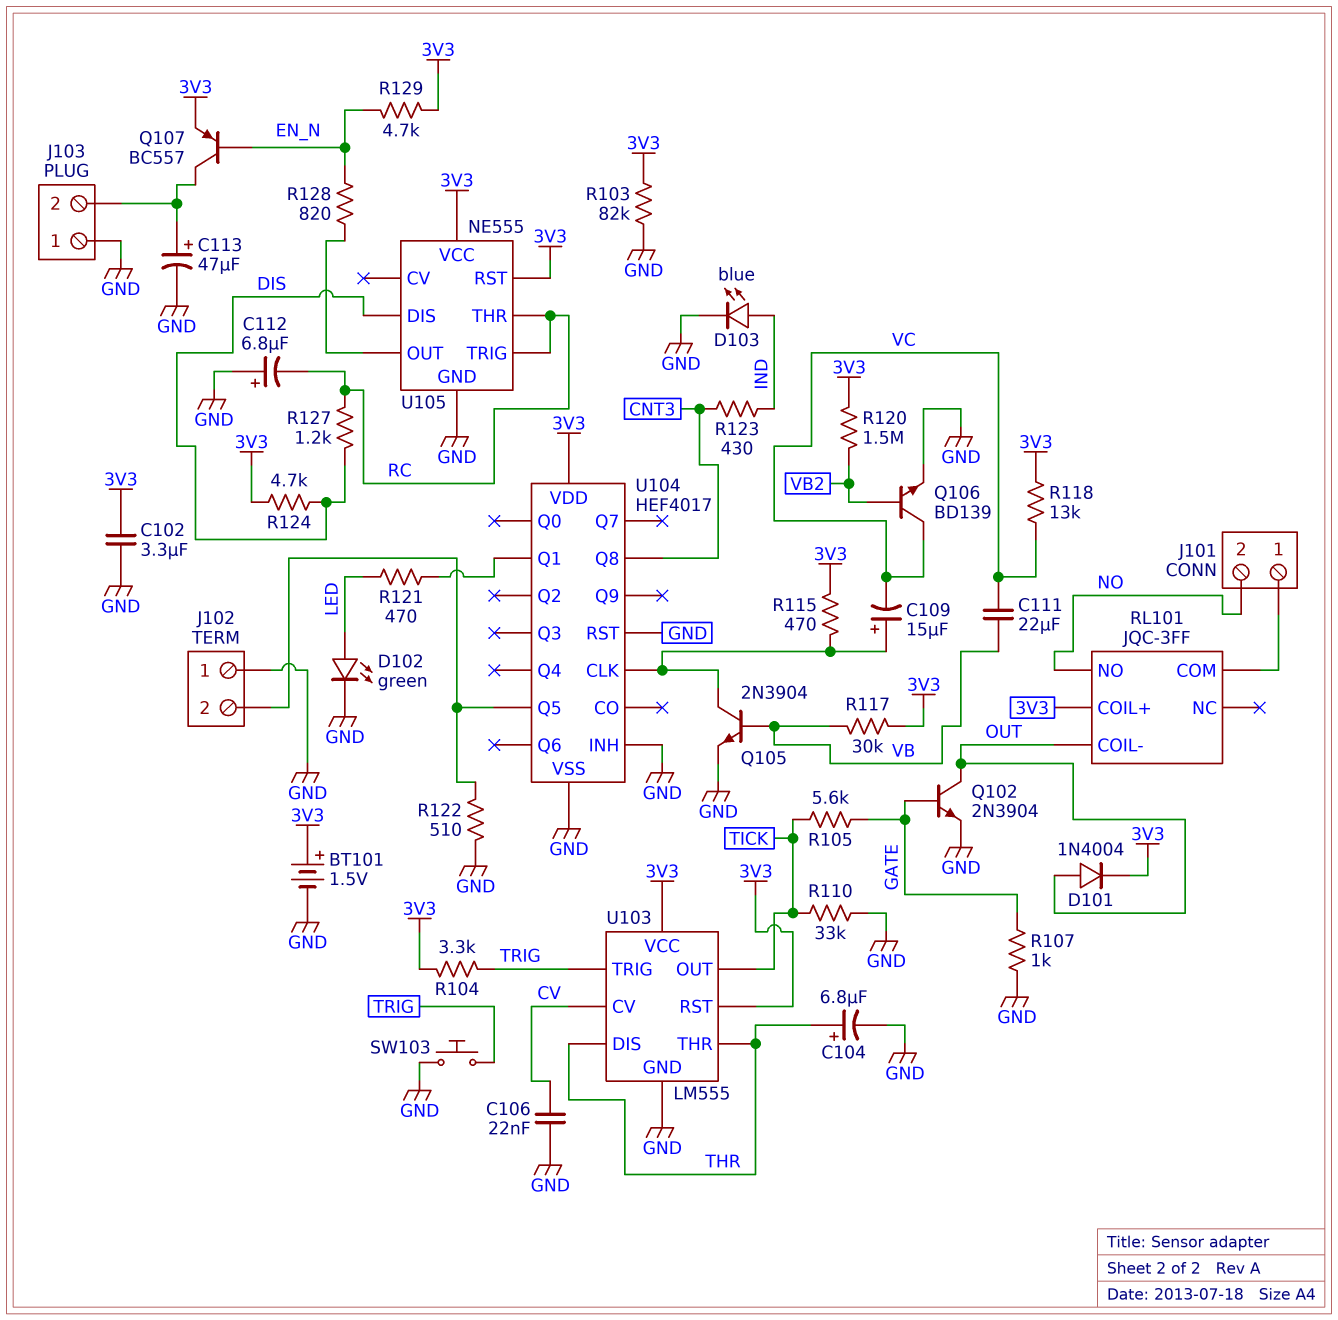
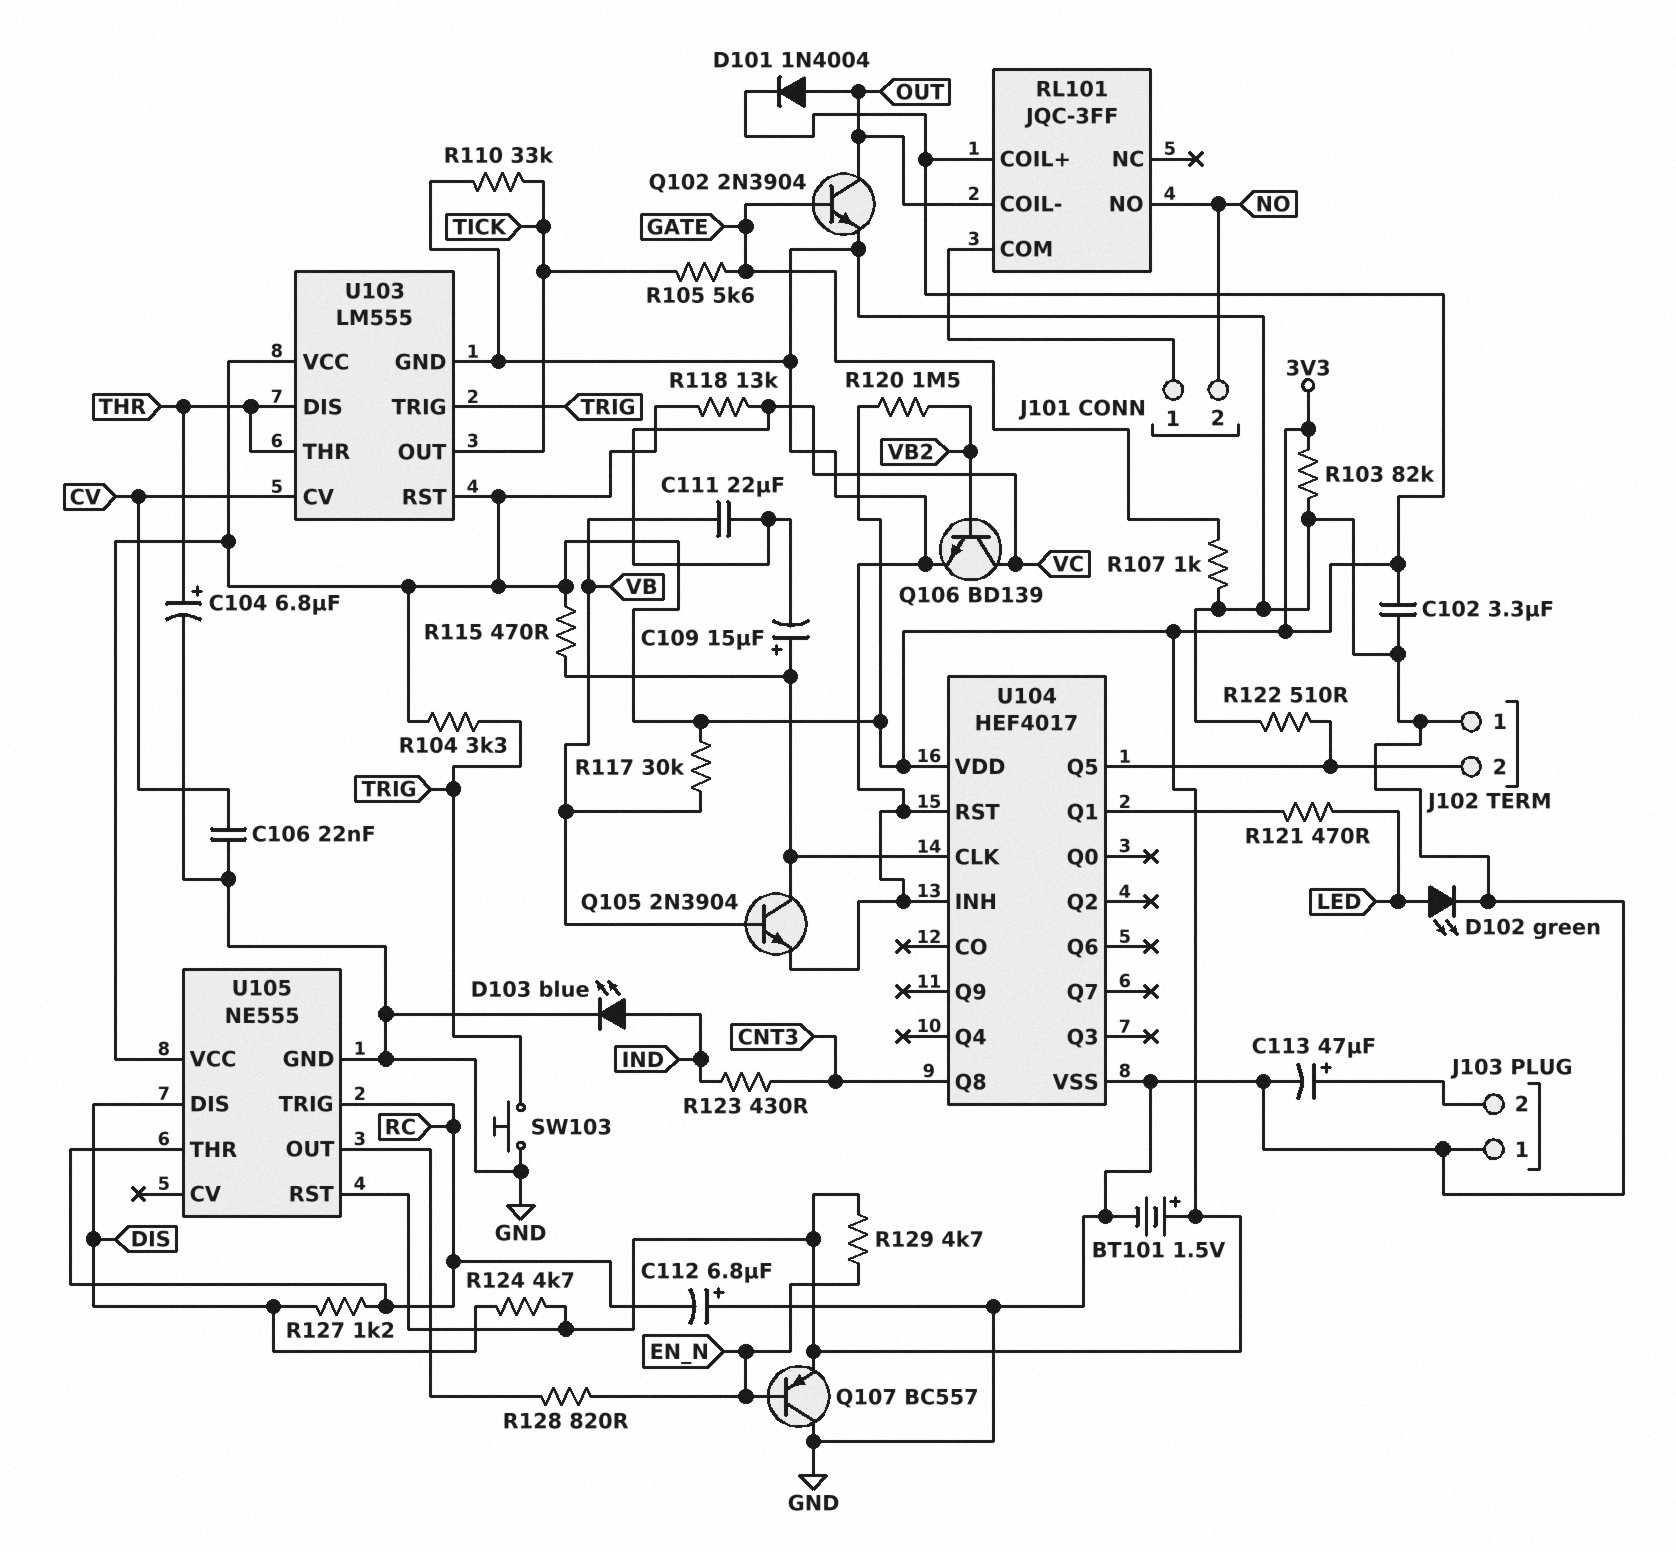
Q107: PNP BC557 (B EN_N, C J103/2, E 3V3) -> PNP BC557 (B EN_N, C GND, E 3V3)

